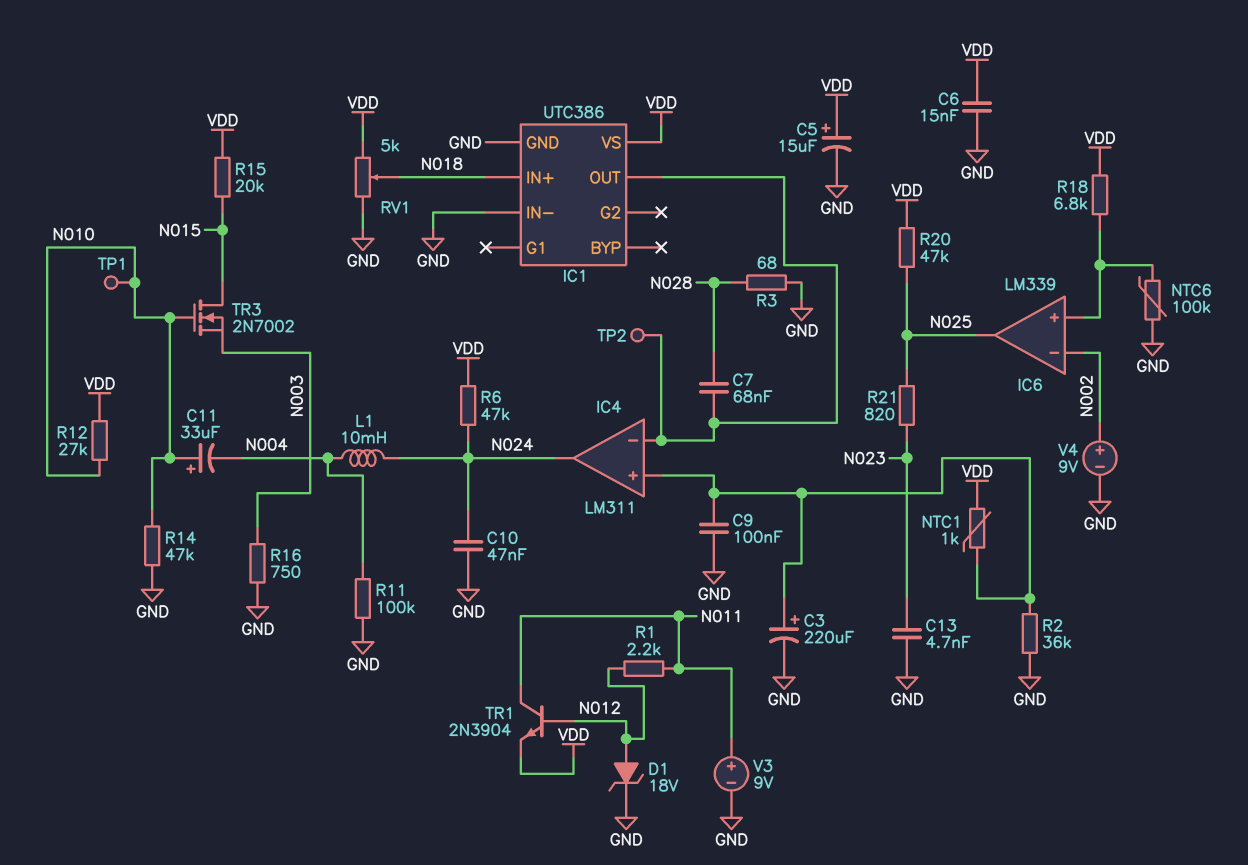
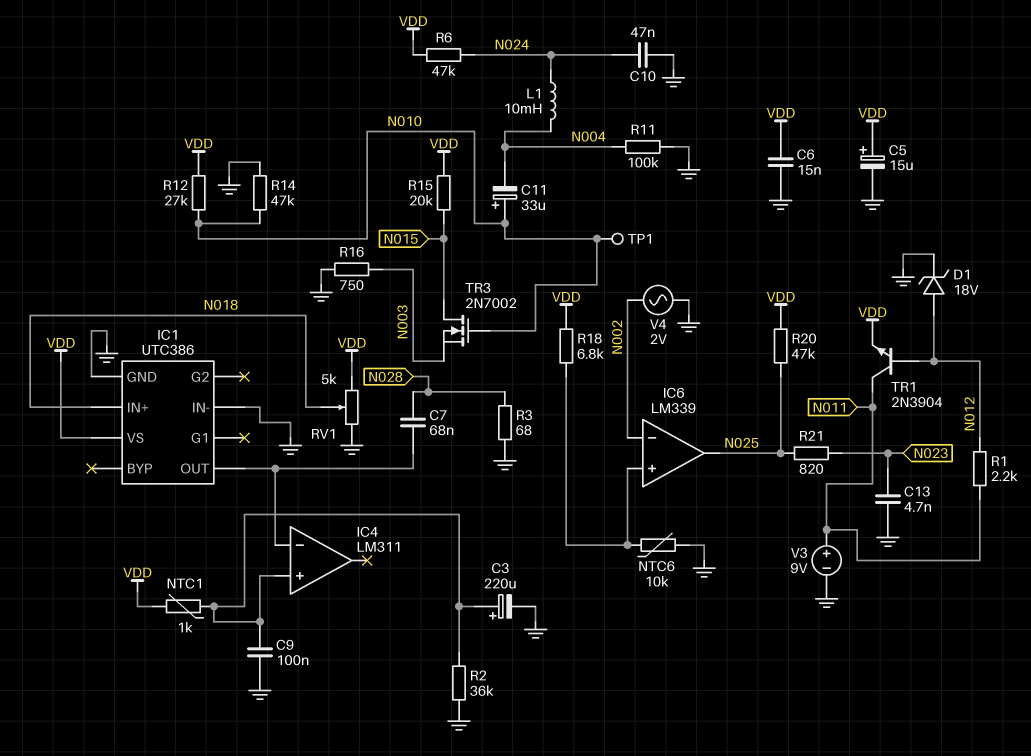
IC4 pin out: N024 -> none
NTC6: 100k (GND, IC6/in+) -> 10k (GND, IC6/in+)
TP2: test point (IC1/OUT) -> none
V4: 9V (plus N002, minus GND) -> AC 2V (GND, N002)

